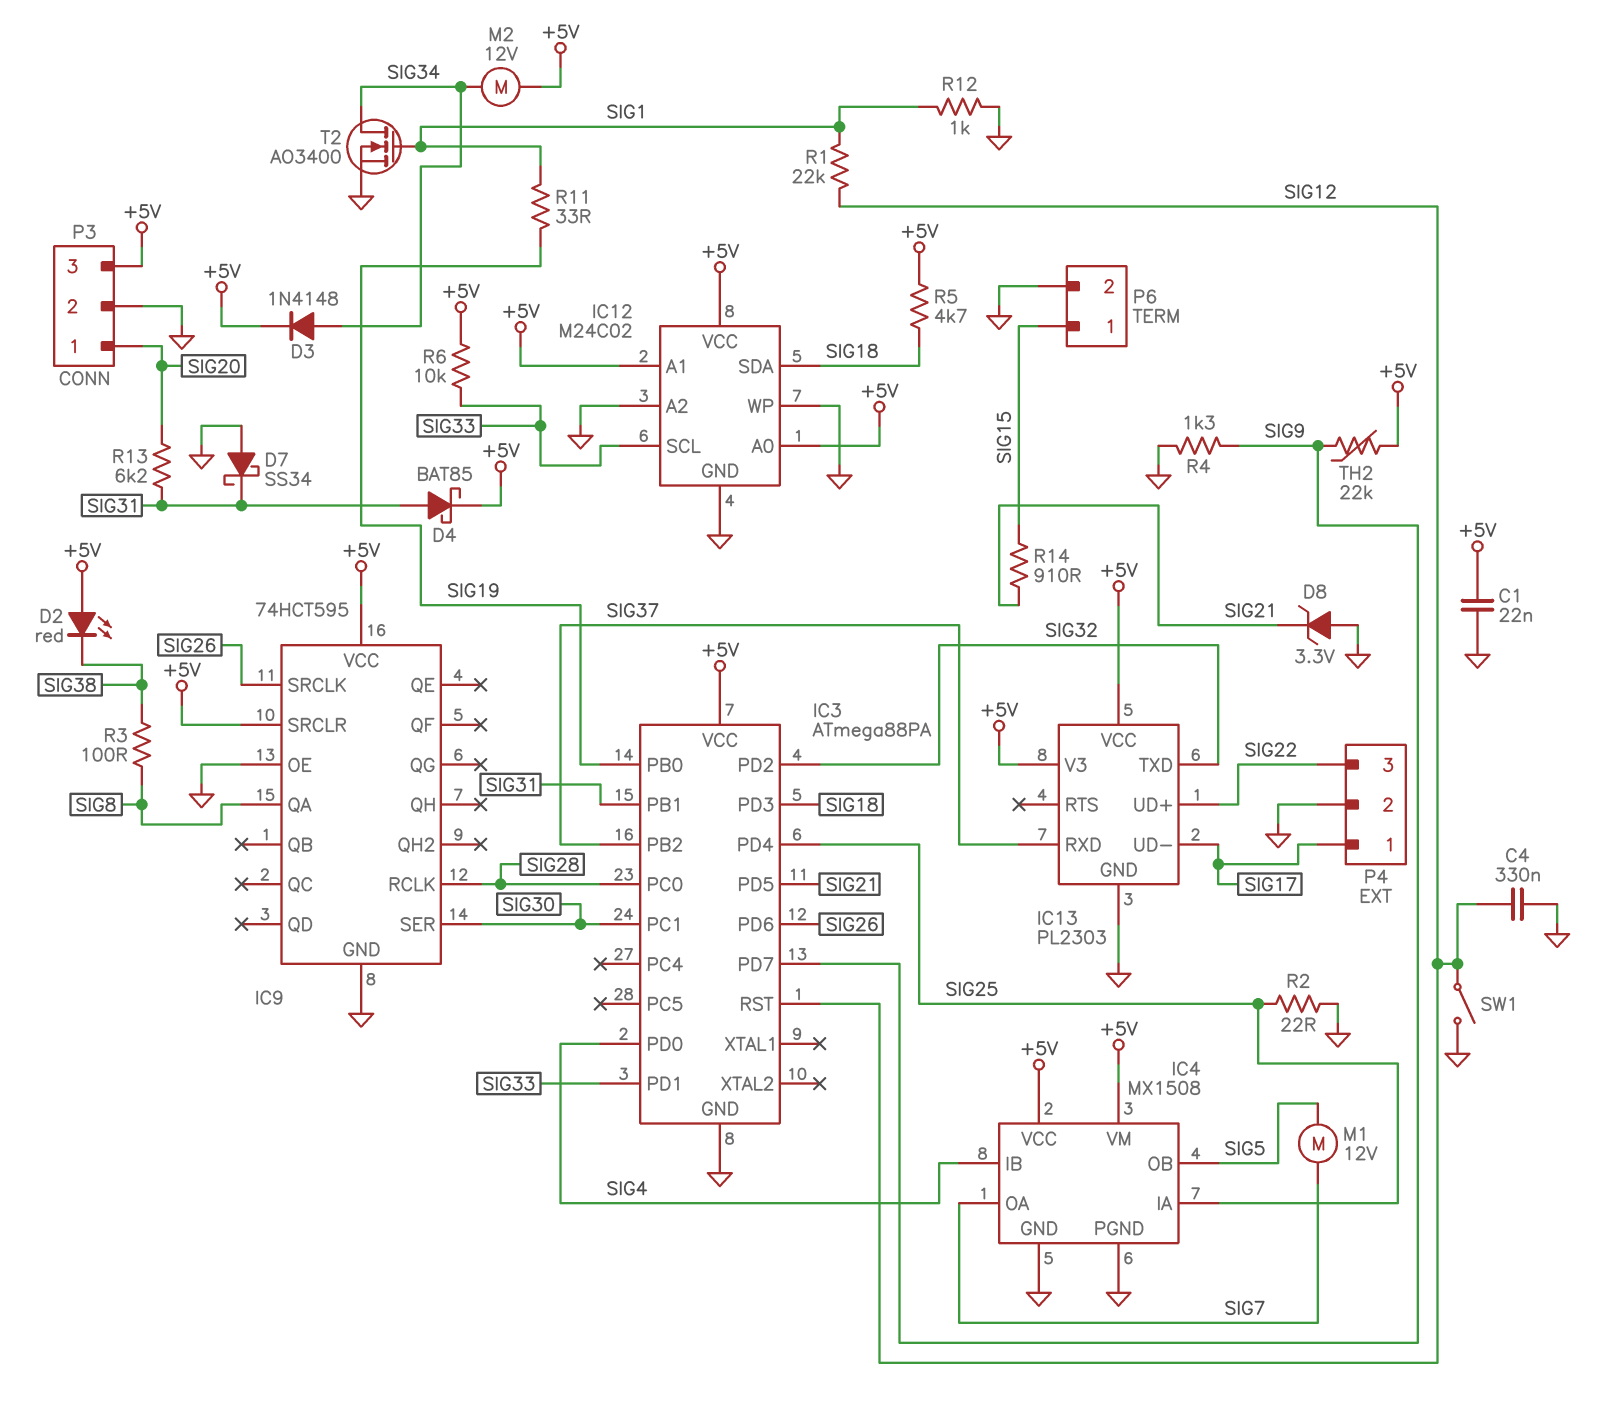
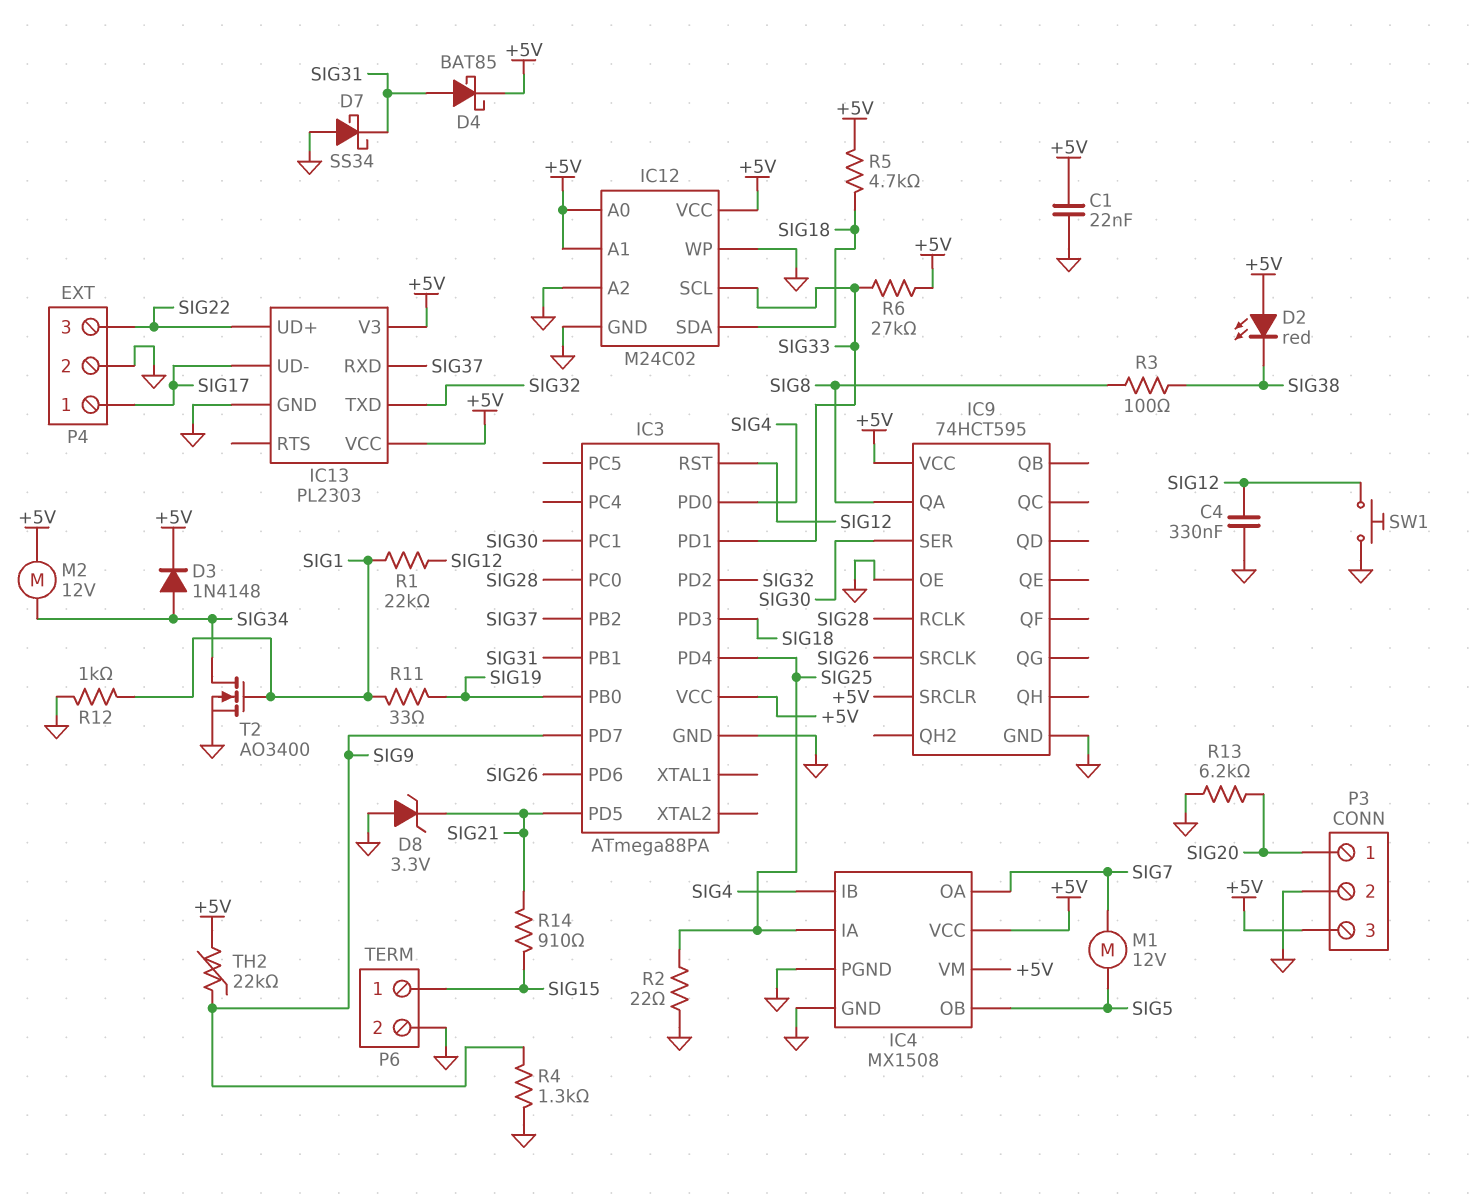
R6: 10k (+5V, SIG33) -> 27k (+5V, SIG33)
R13: 6.2k (SIG20, SIG31) -> 6.2k (GND, SIG20)
SW1: switch (GND, SIG12) -> button (GND, SIG12)

